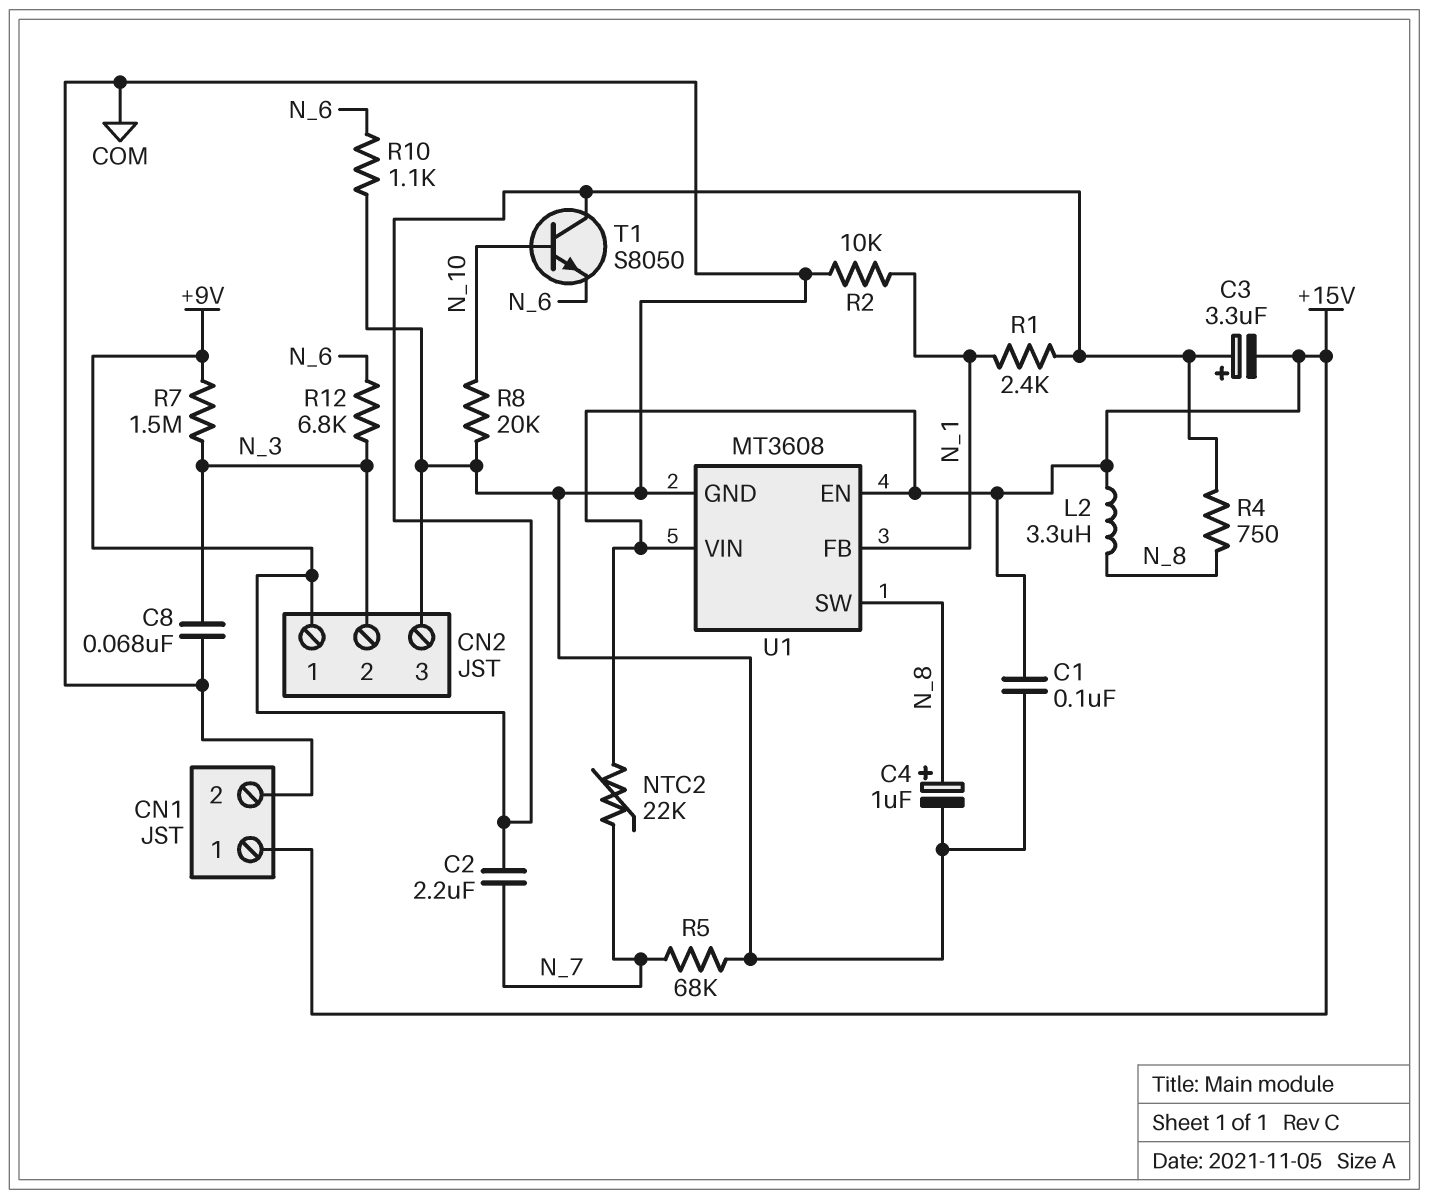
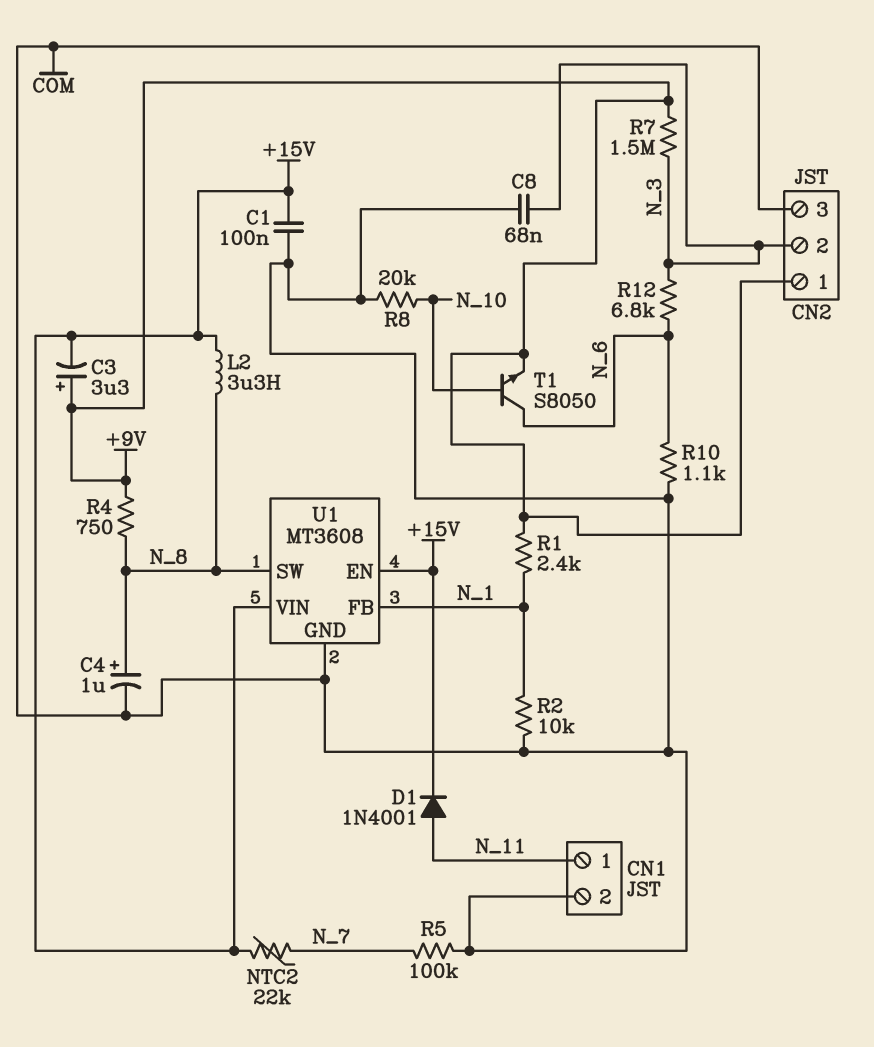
C2: 2.2uF (+9V, N_7) -> none
CN1 pin 1: +15V -> N_11
D1: none -> diode 1N4001 (A N_11, K +15V)
R5: 68k (COM, N_7) -> 100k (COM, N_7)
T1: NPN S8050 (B N_10, C +9V, E N_6) -> NPN S8050 (B N_10, C N_6, E +9V)

